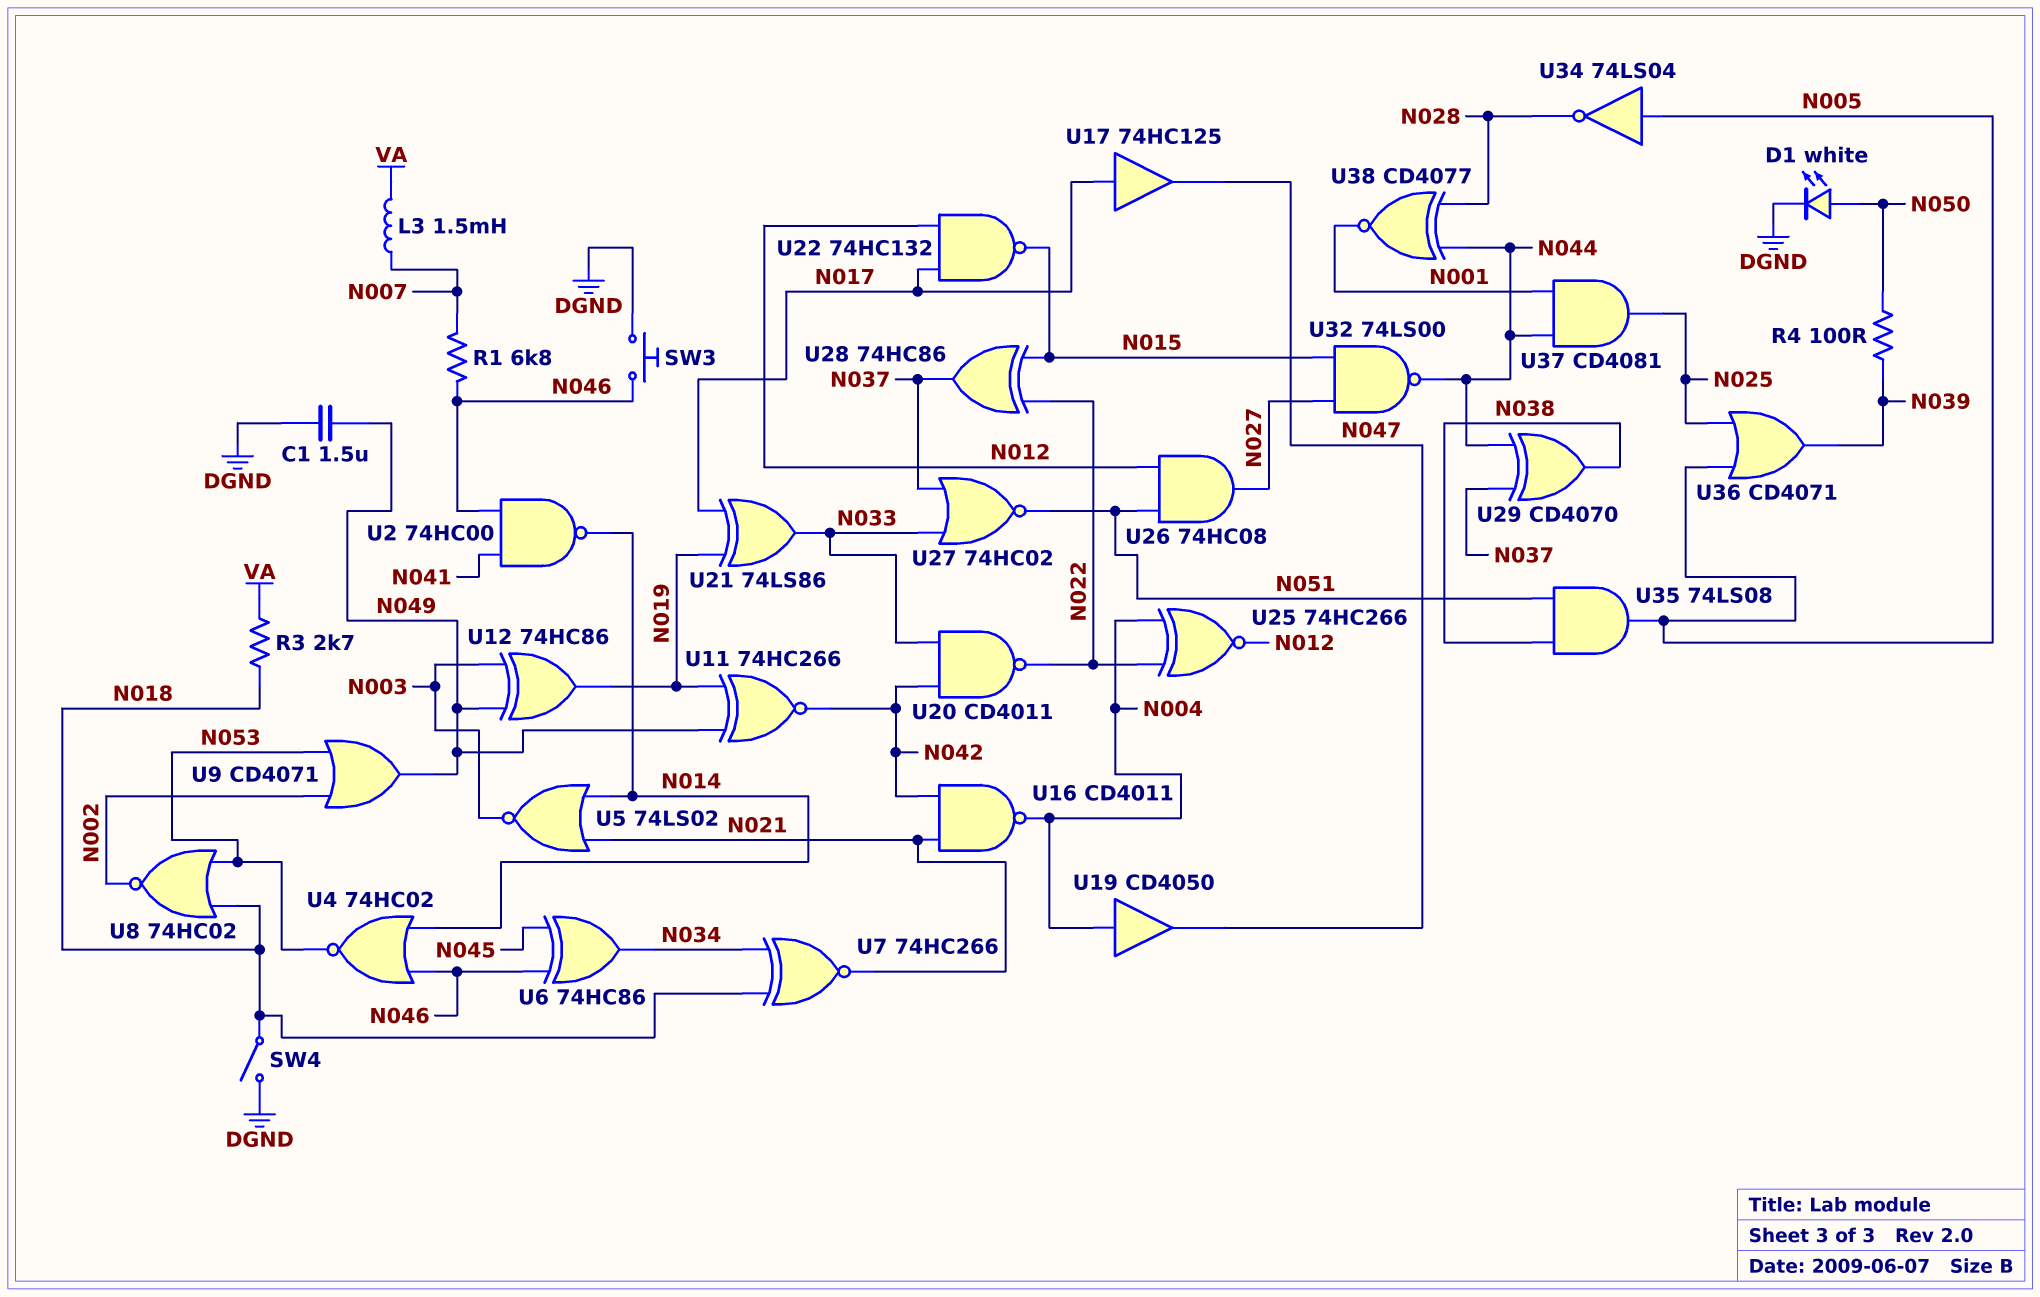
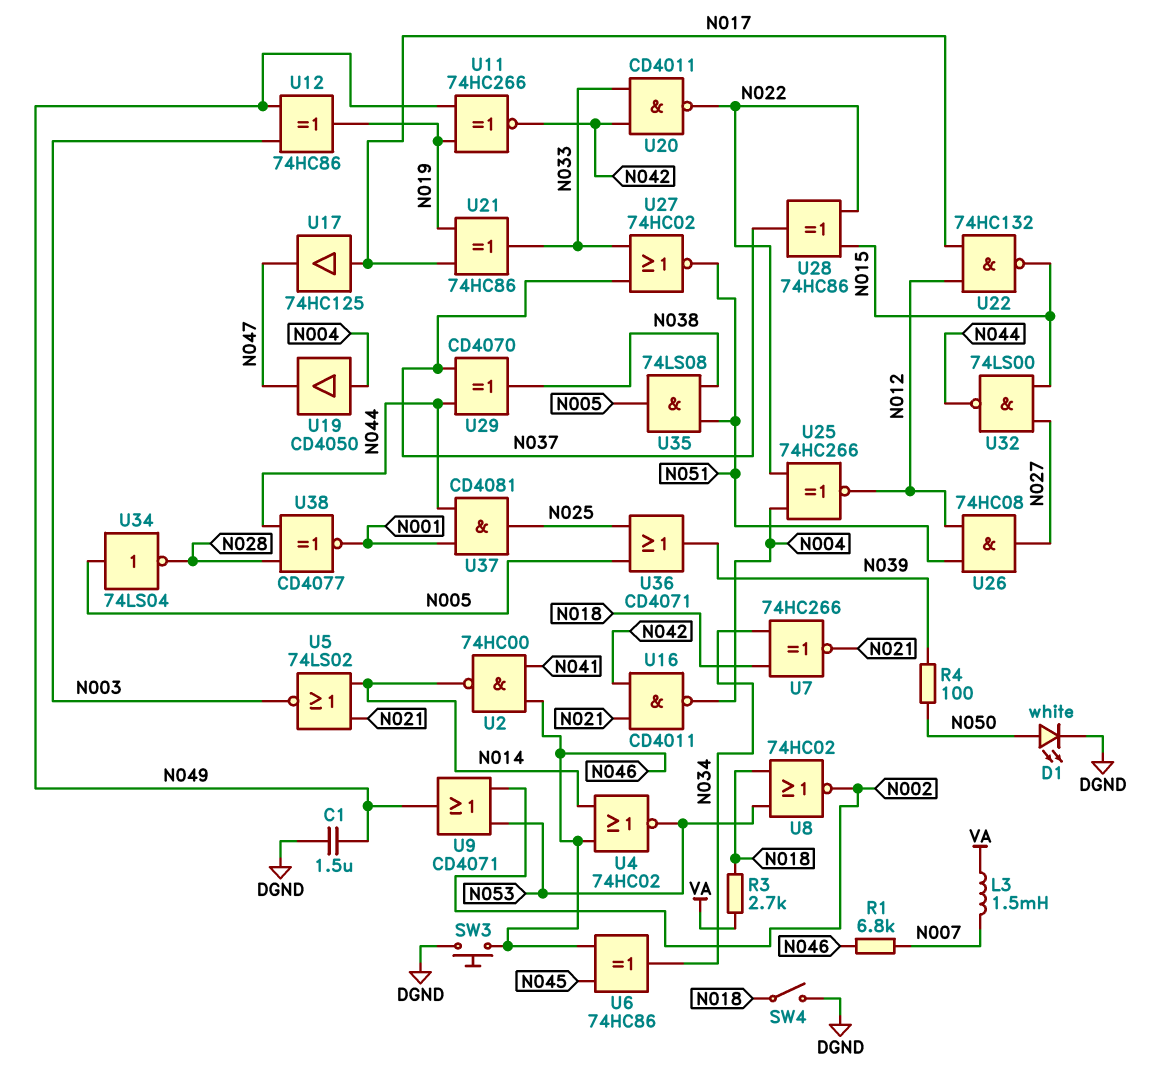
U21: XOR 74LS86 (in N017, in N019, out N033) -> XOR 74HC86 (in N017, in N019, out N033)

